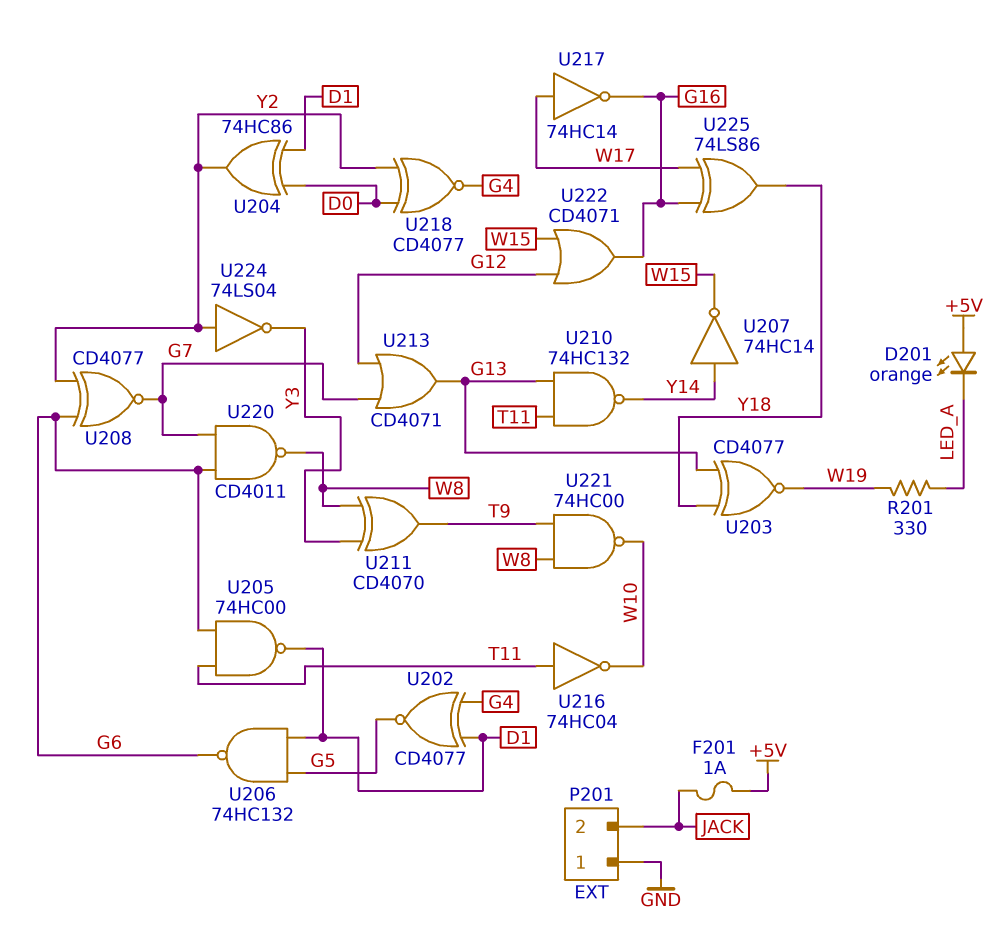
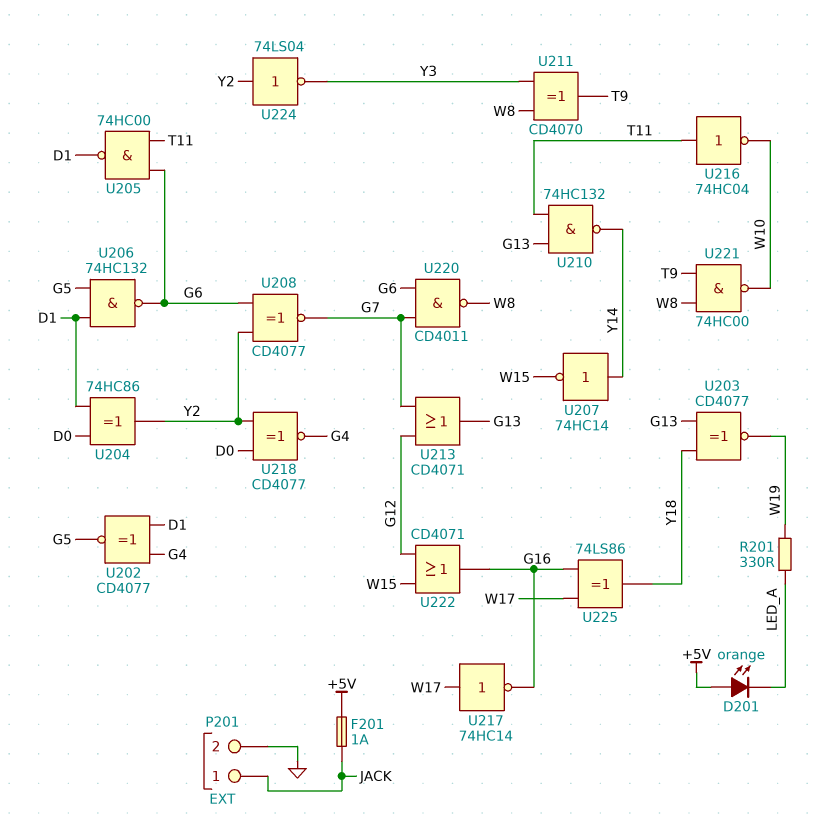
P201 pin 1: GND -> JACK
P201 pin 2: JACK -> GND

